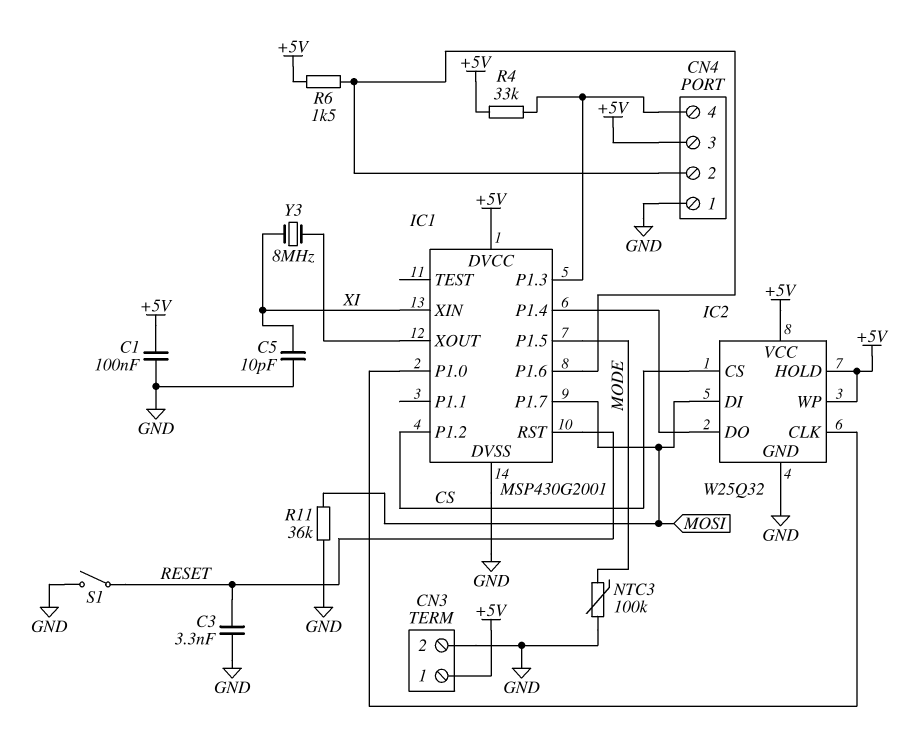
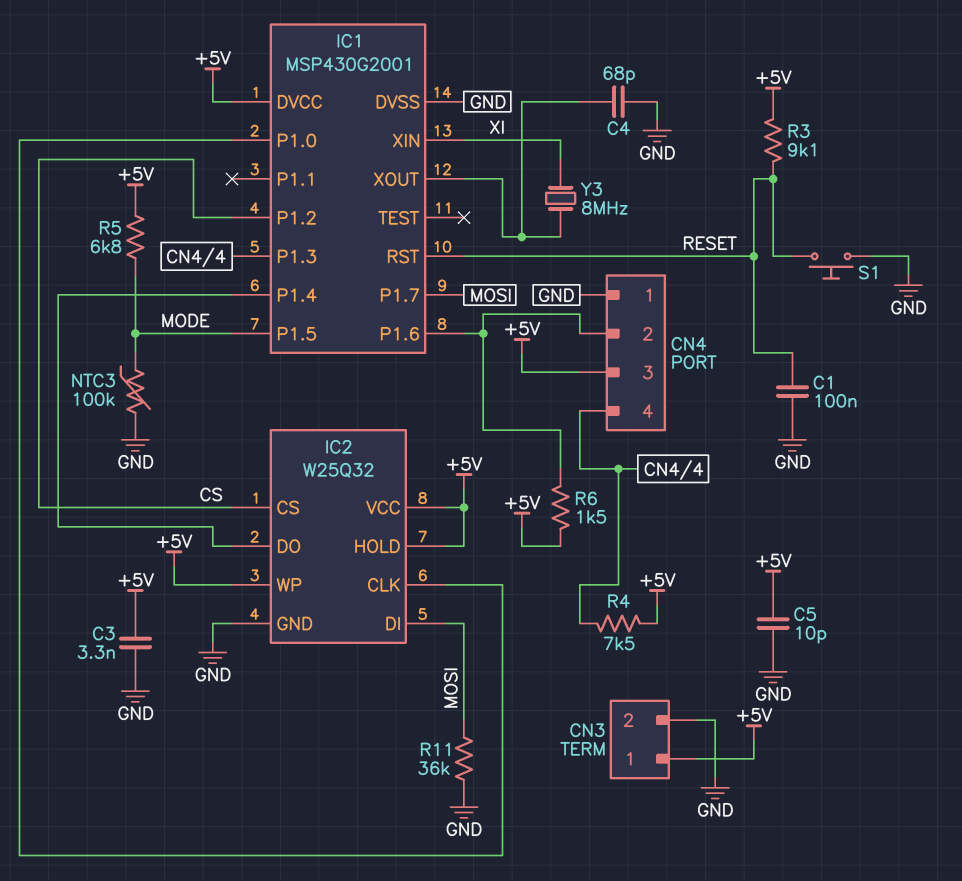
C1: 100nF (+5V, GND) -> 100nF (GND, RESET)
C3: 3.3nF (GND, RESET) -> 3.3nF (+5V, GND)
C4: none -> 68pF (GND, IC1/XOUT)
C5: 10pF (GND, XI) -> 10pF (+5V, GND)
R3: none -> 9.1k (+5V, RESET)
R4: 33k (+5V, CN4/4) -> 7.5k (+5V, CN4/4)
R5: none -> 6.8k (+5V, MODE)
S1: switch (GND, RESET) -> button (GND, RESET)

